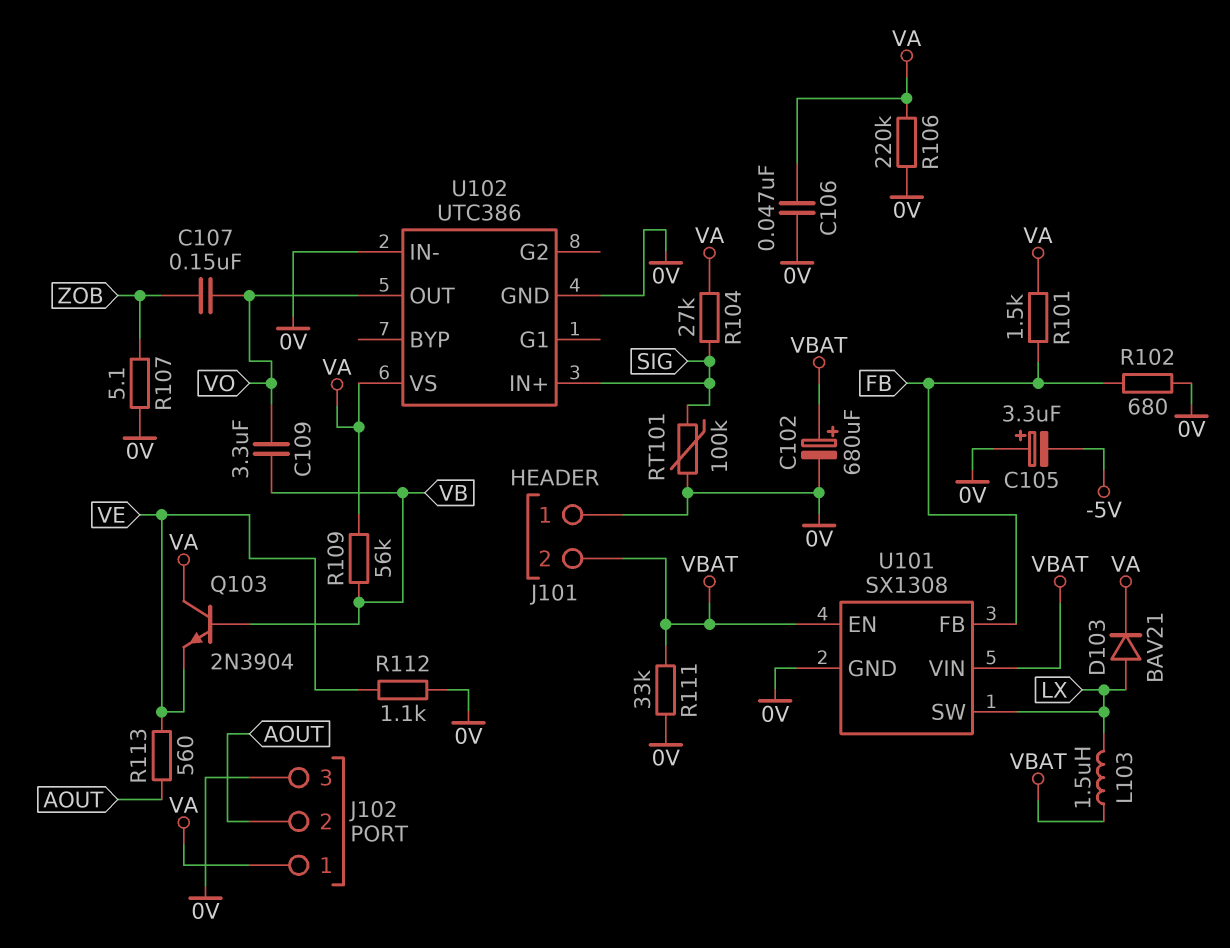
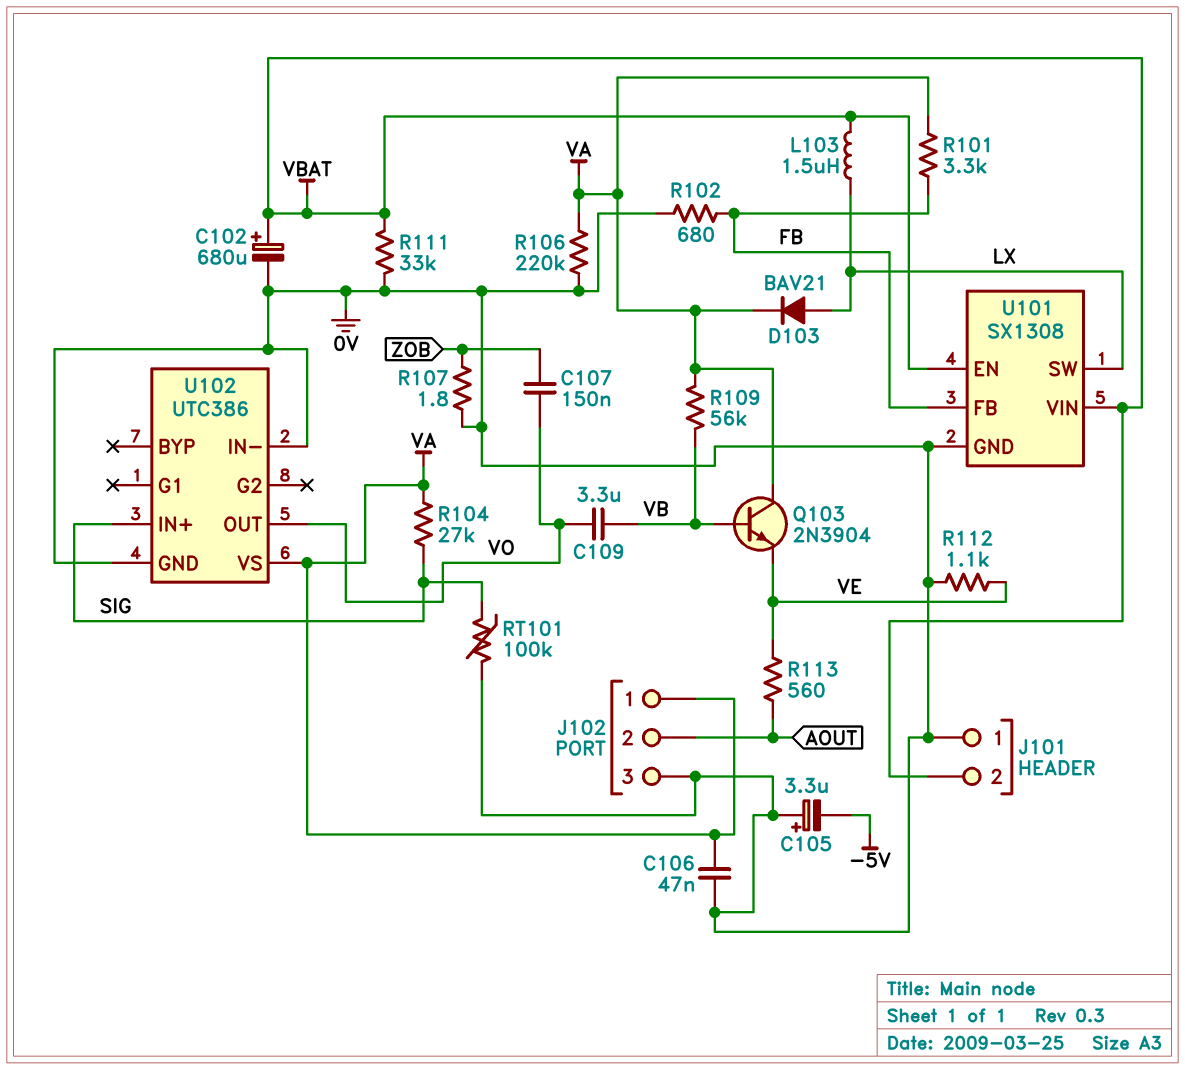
R101: 1.5k (FB, VA) -> 3.3k (FB, VA)
R107: 5.1 (0V, ZOB) -> 1.8 (0V, ZOB)

